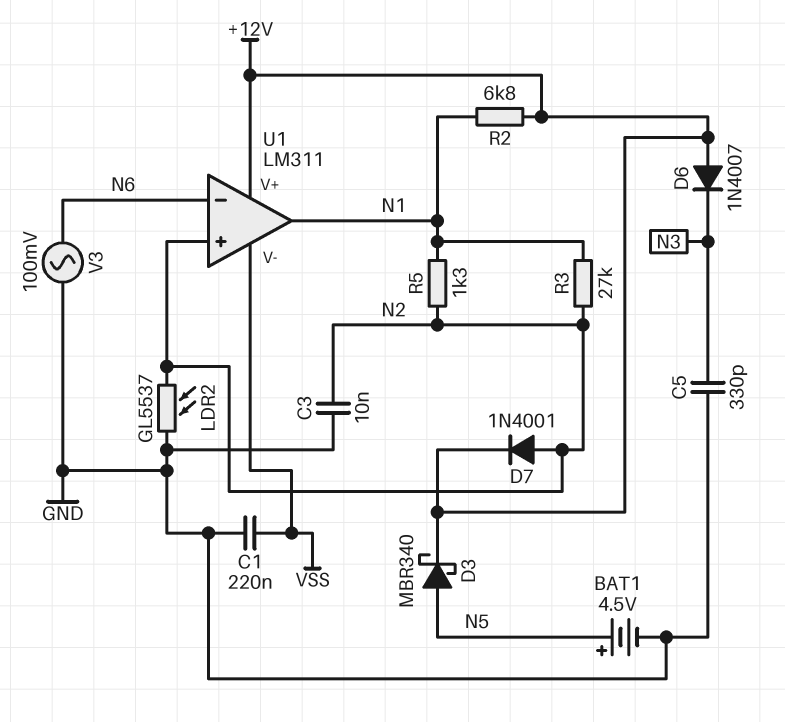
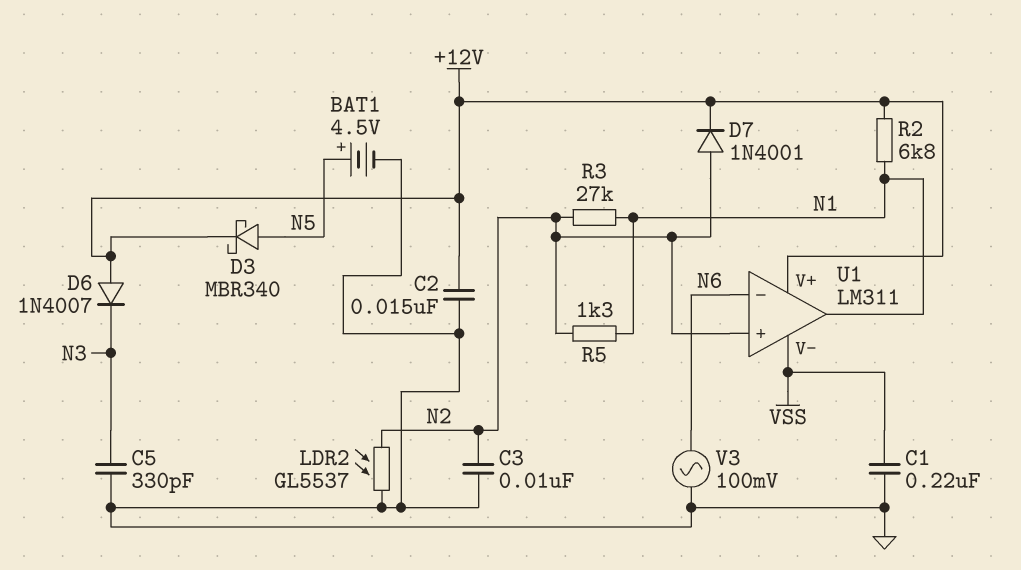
C2: none -> 15nF (+12V, GND)

